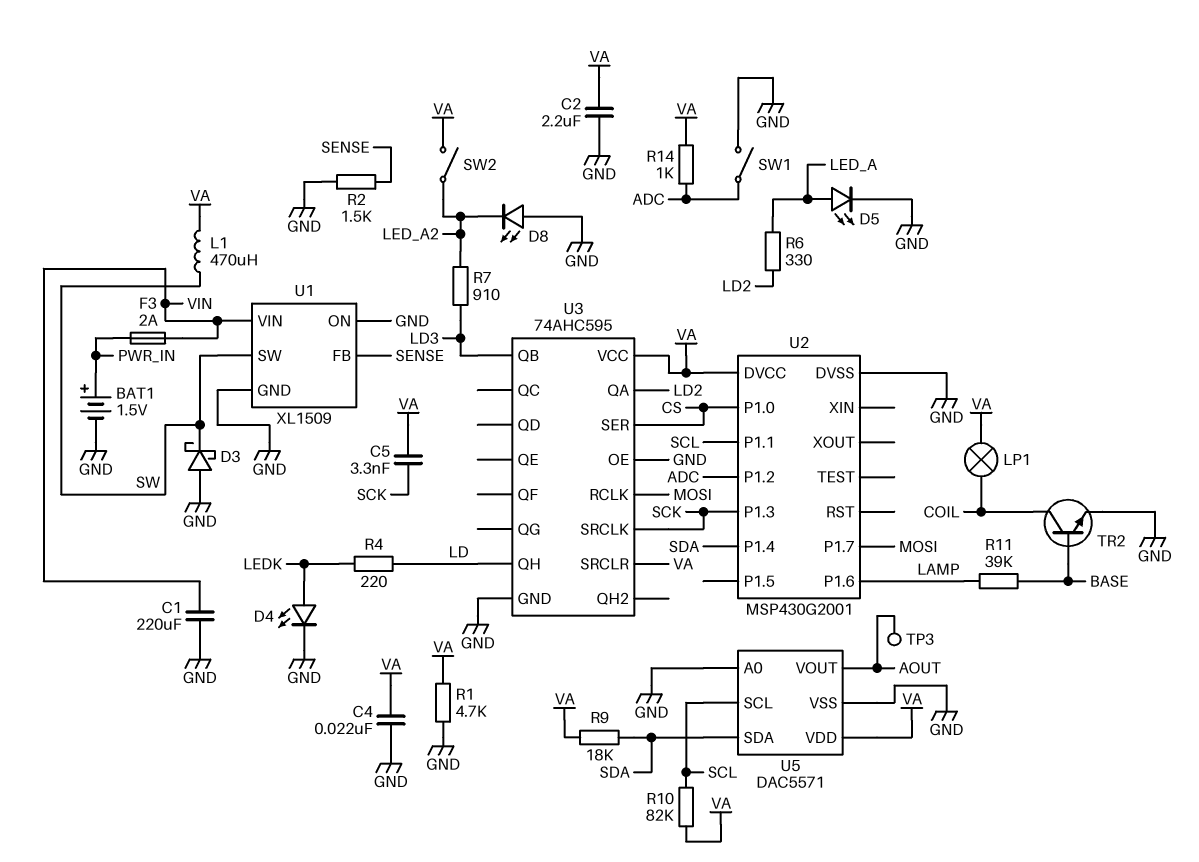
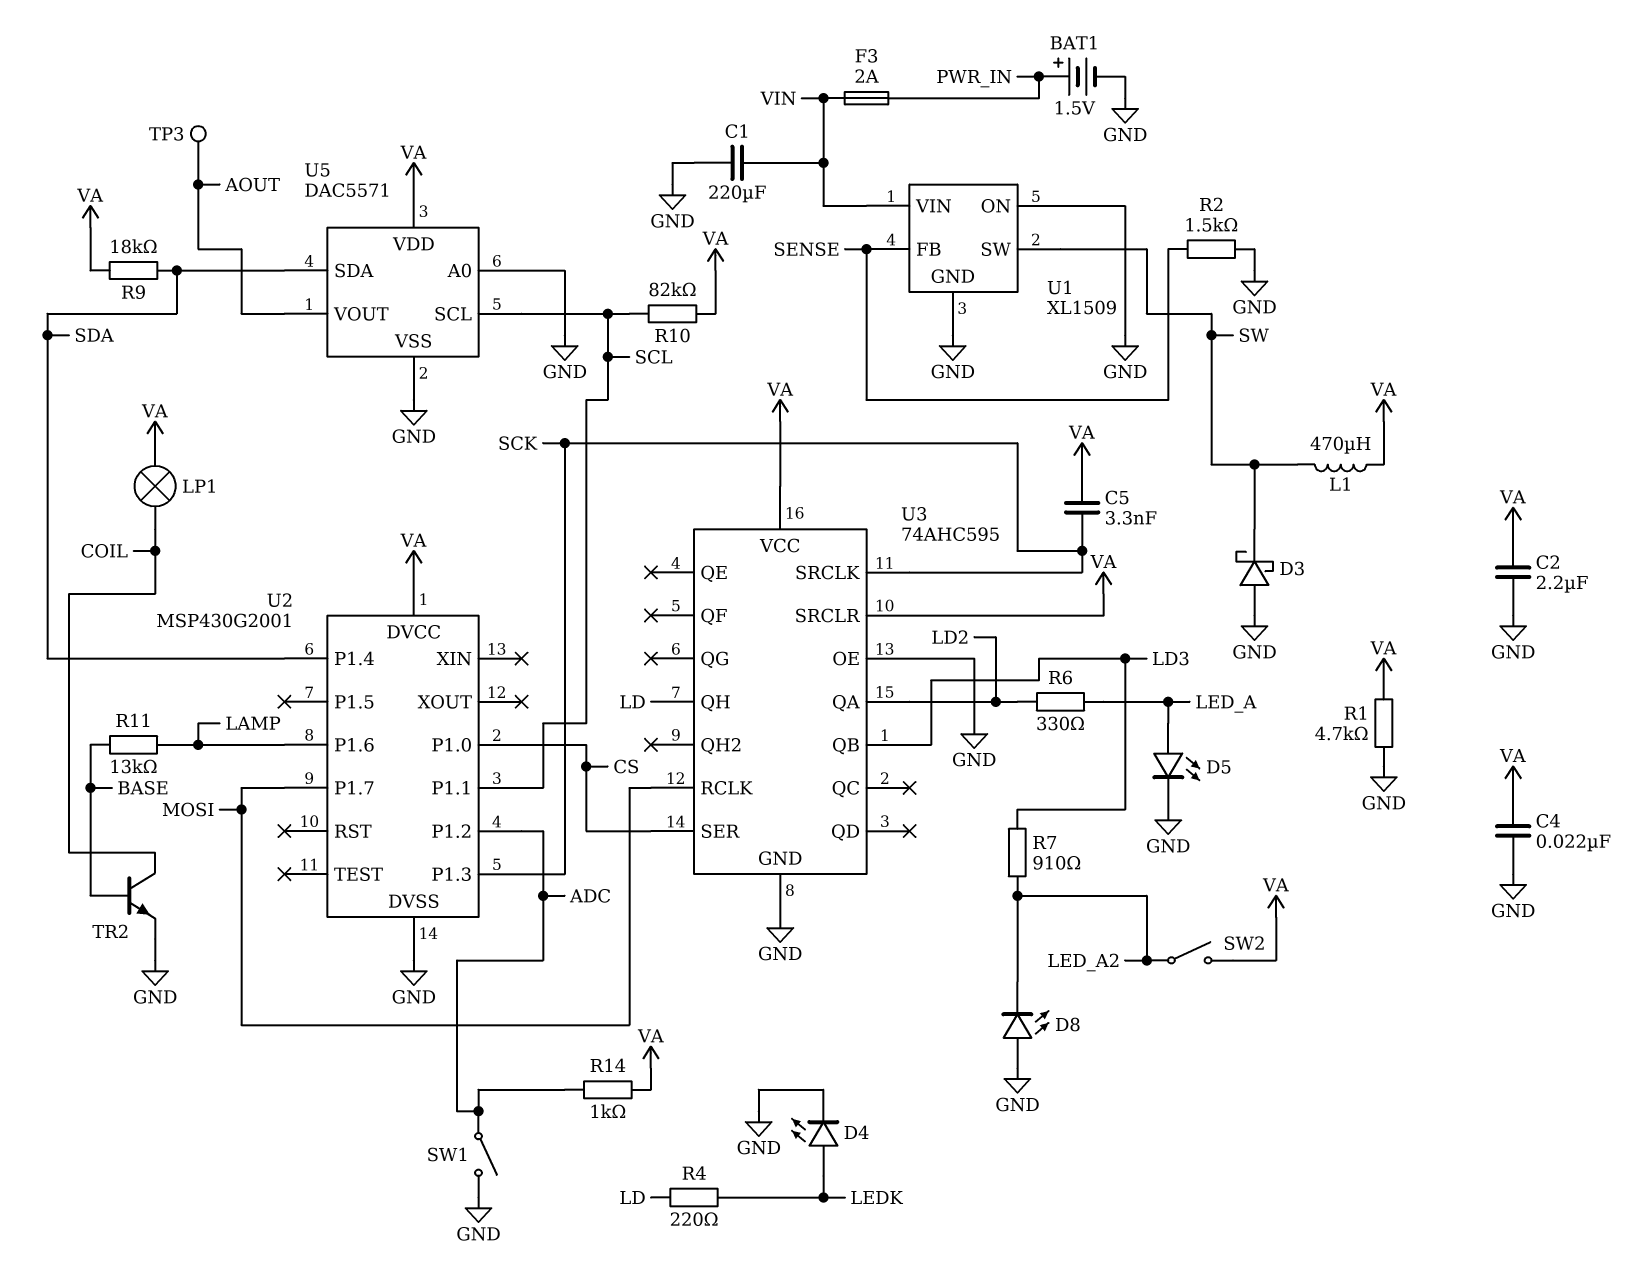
R11: 39k (BASE, LAMP) -> 13k (BASE, LAMP)

